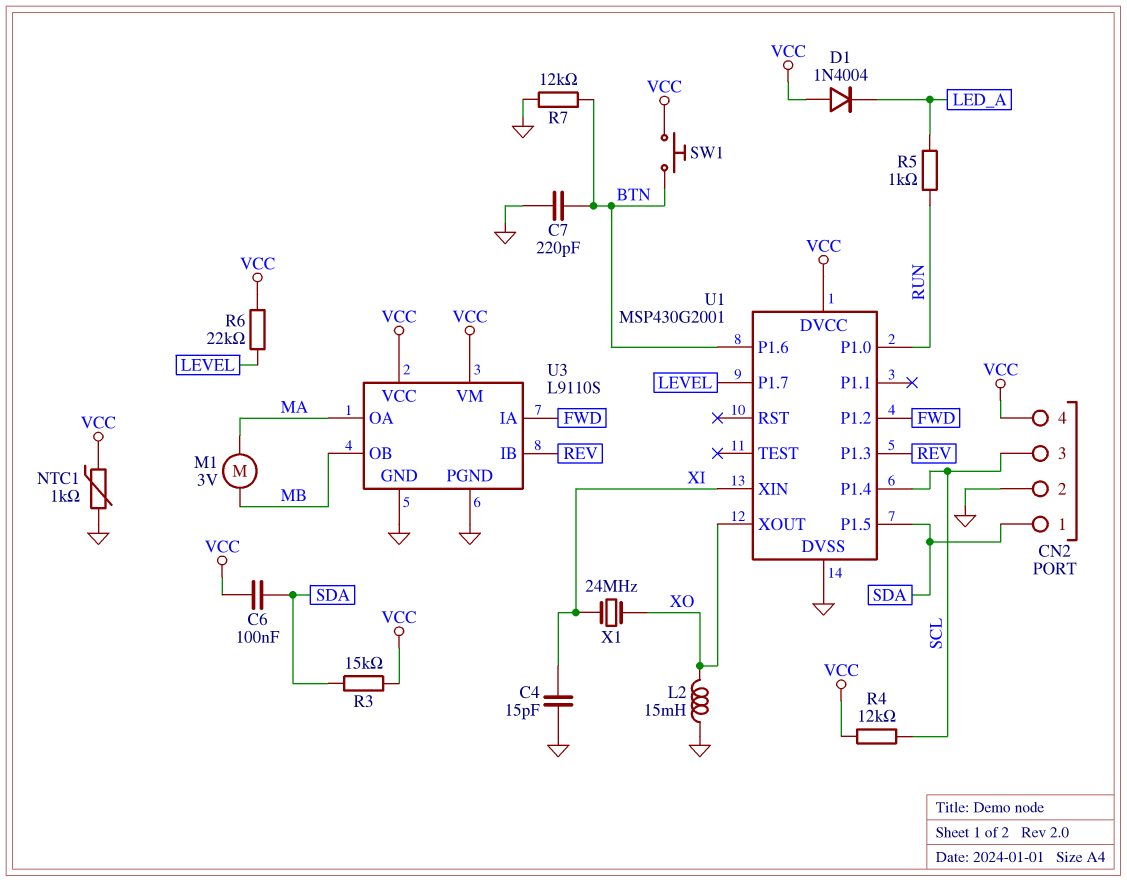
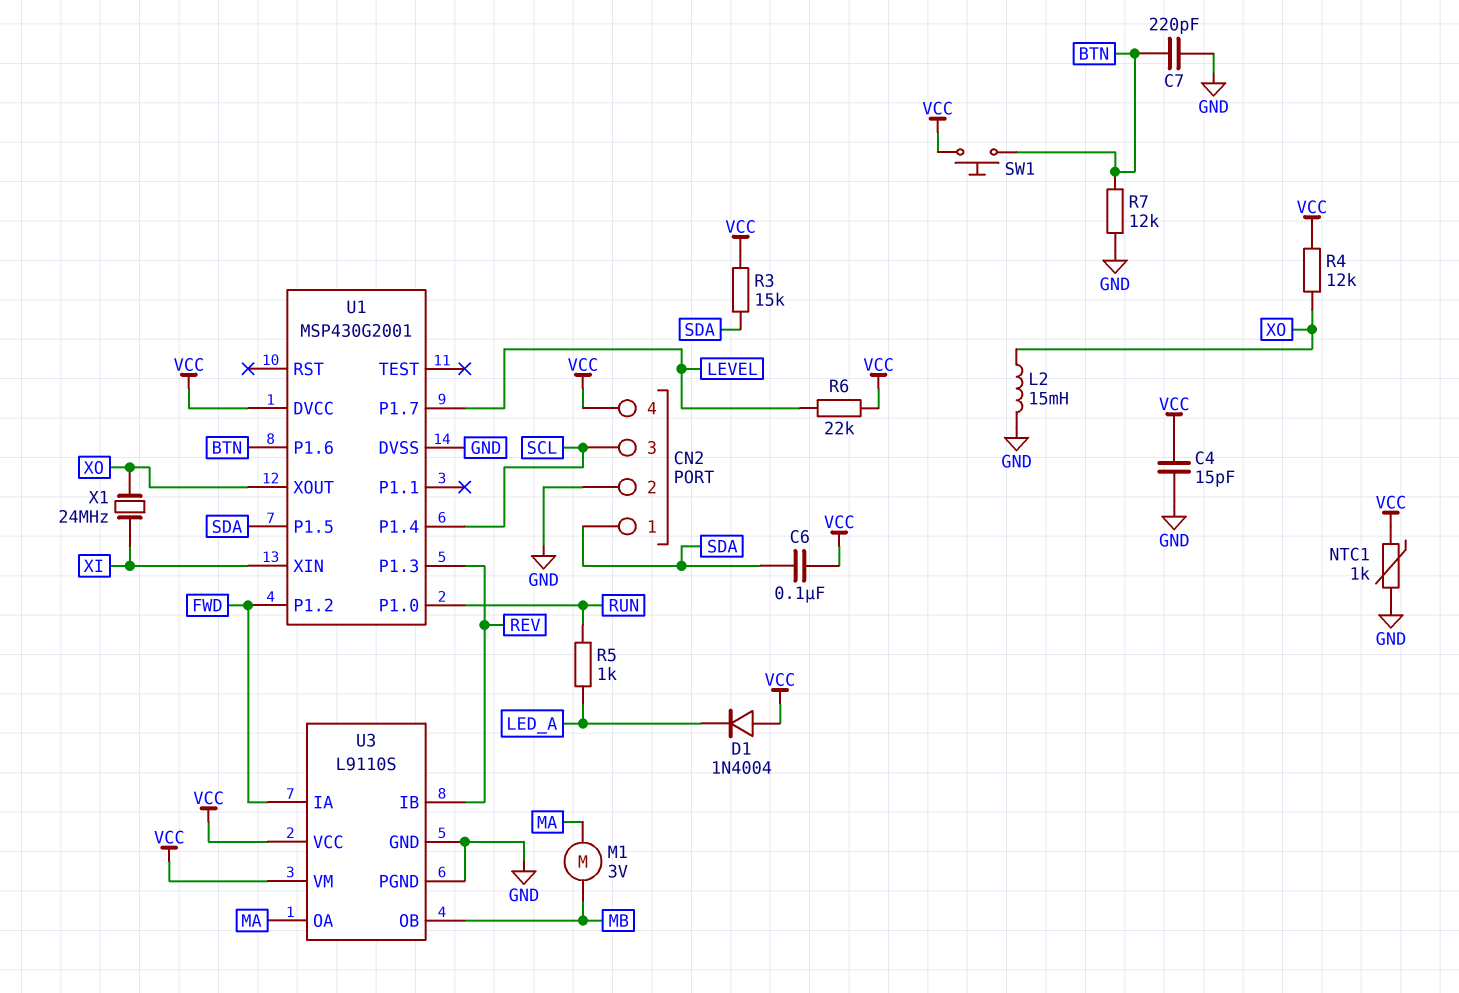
C4: 15pF (GND, XI) -> 15pF (GND, VCC)
R4: 12k (SCL, VCC) -> 12k (VCC, XO)

